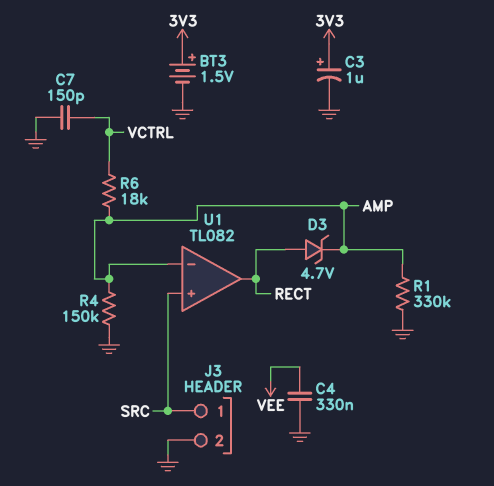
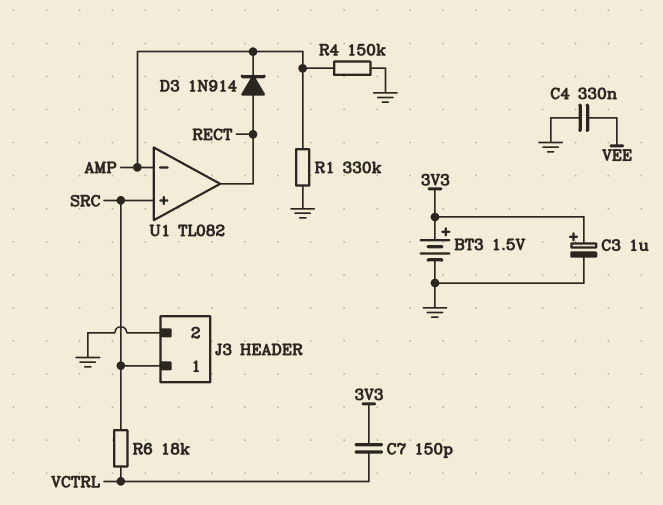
C7: 150pF (GND, VCTRL) -> 150pF (3V3, VCTRL)
D3: zener 4.7V (A RECT, K AMP) -> diode 1N914 (A RECT, K AMP)
R6: 18k (AMP, VCTRL) -> 18k (SRC, VCTRL)

